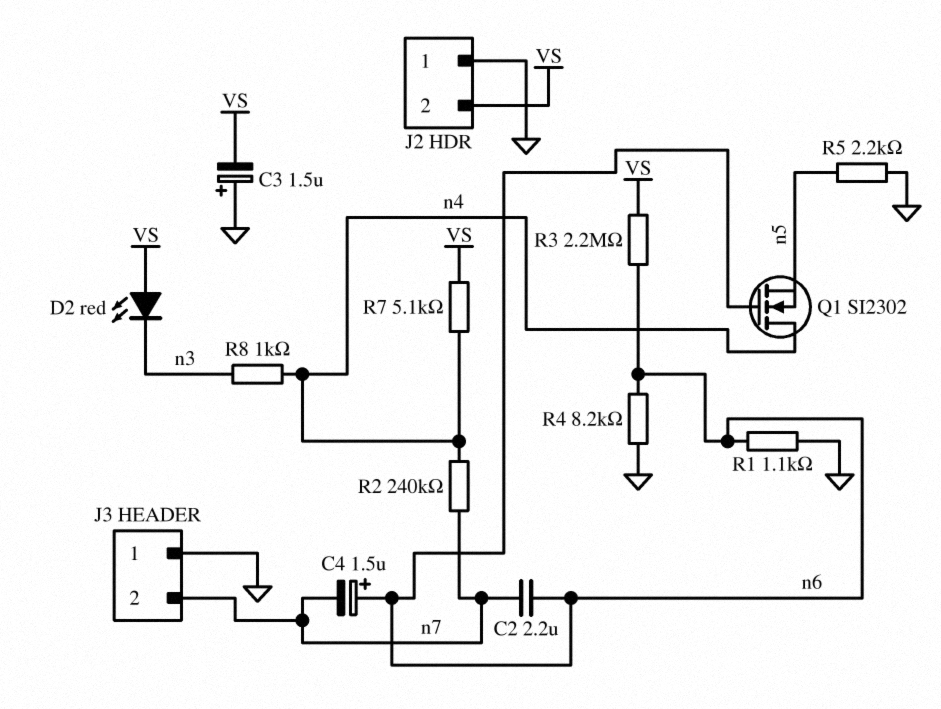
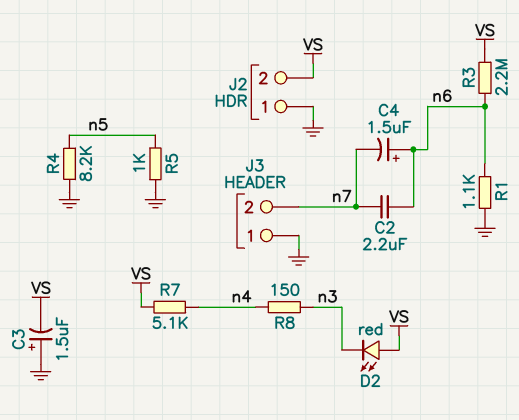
Q1: NMOS SI2302 (G n6, D n4, S n5) -> none
R2: 240k (n4, n7) -> none
R4: 8.2k (GND, n6) -> 8.2k (GND, n5)
R5: 2.2k (GND, n5) -> 1k (GND, n5)
R8: 1k (n3, n4) -> 150 (n3, n4)

